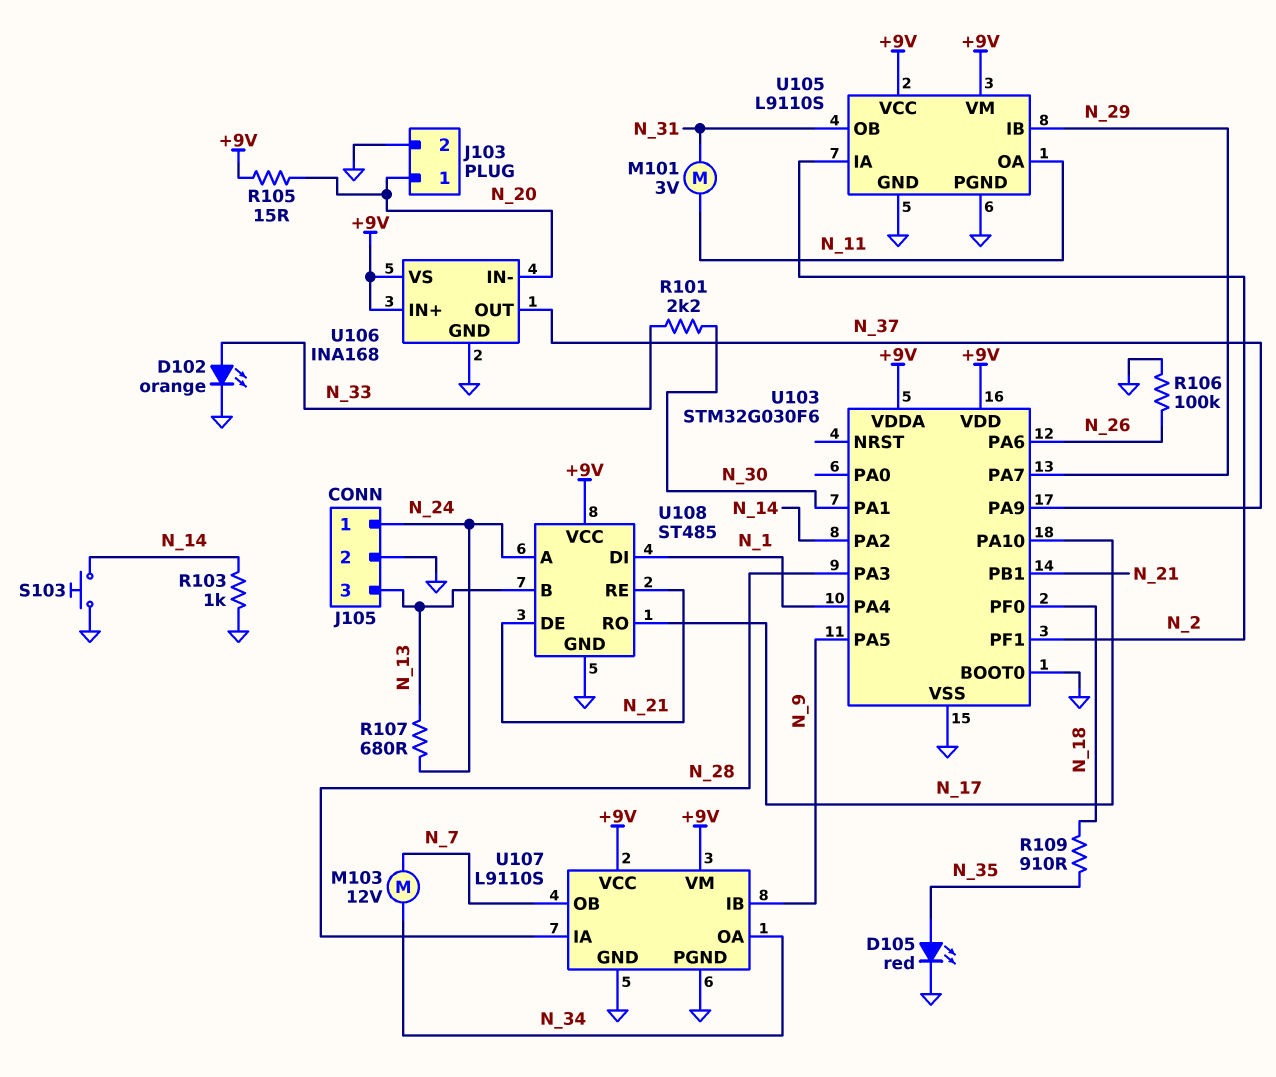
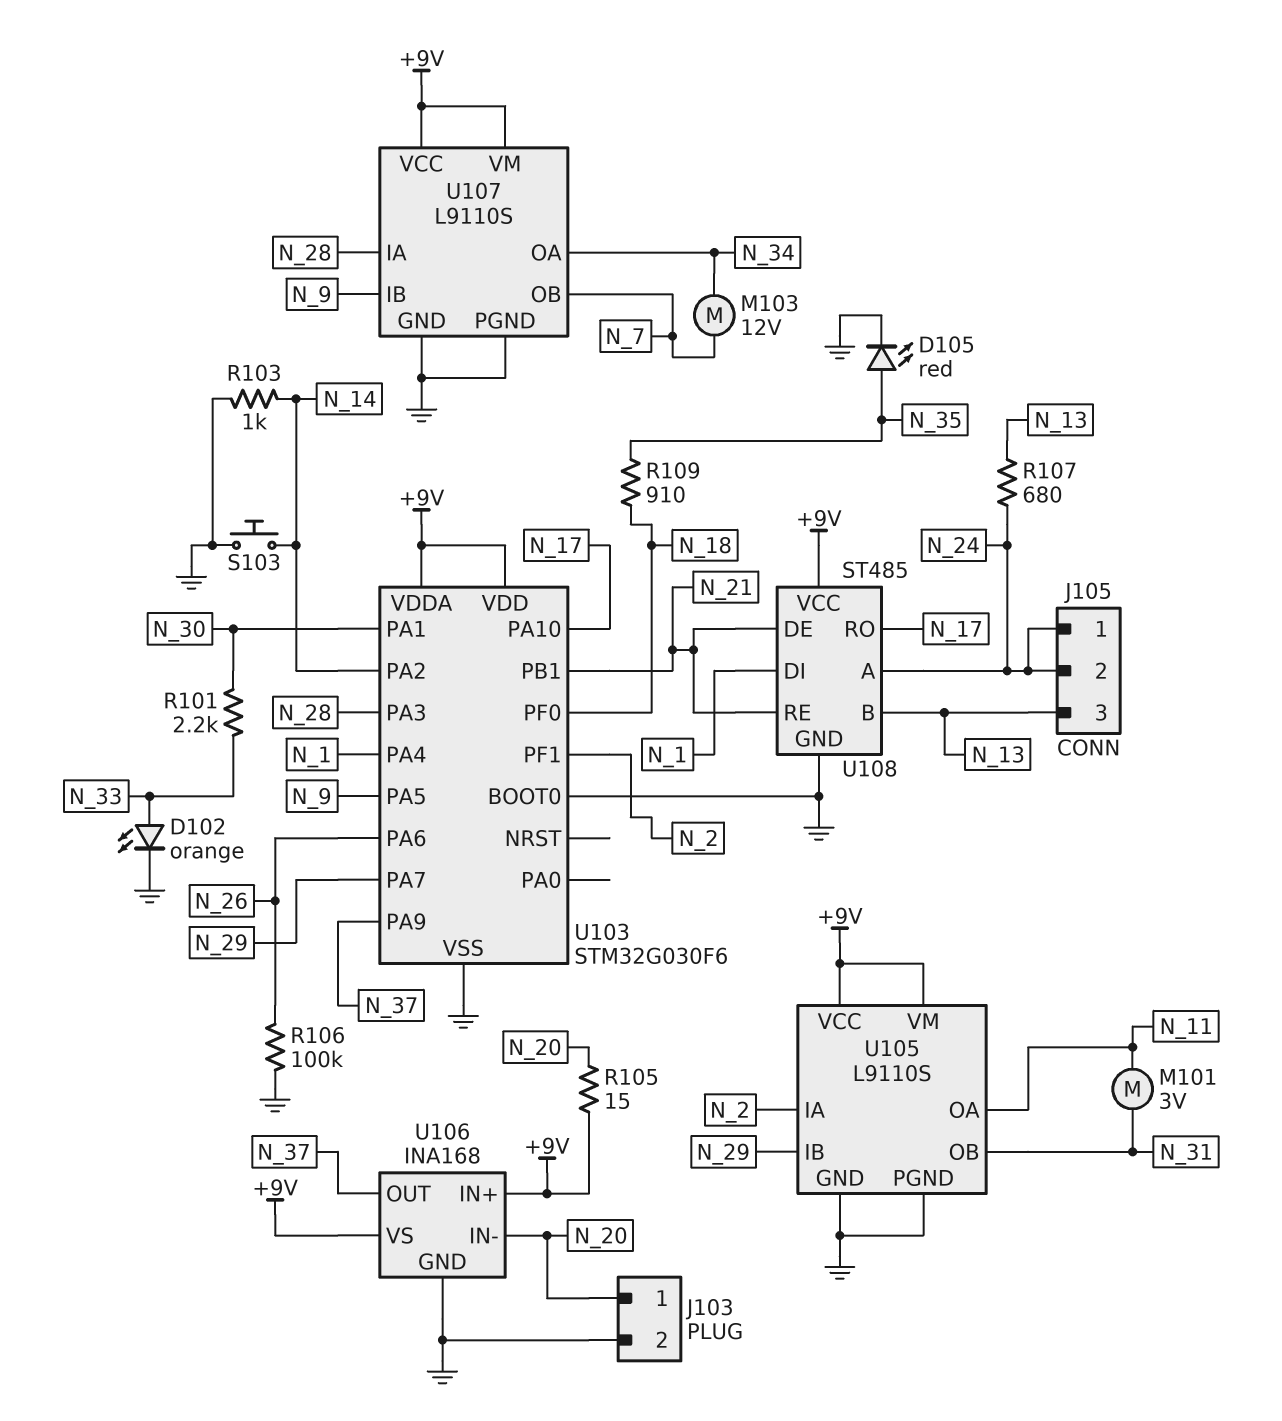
J105 pin 2: GND -> N_24

